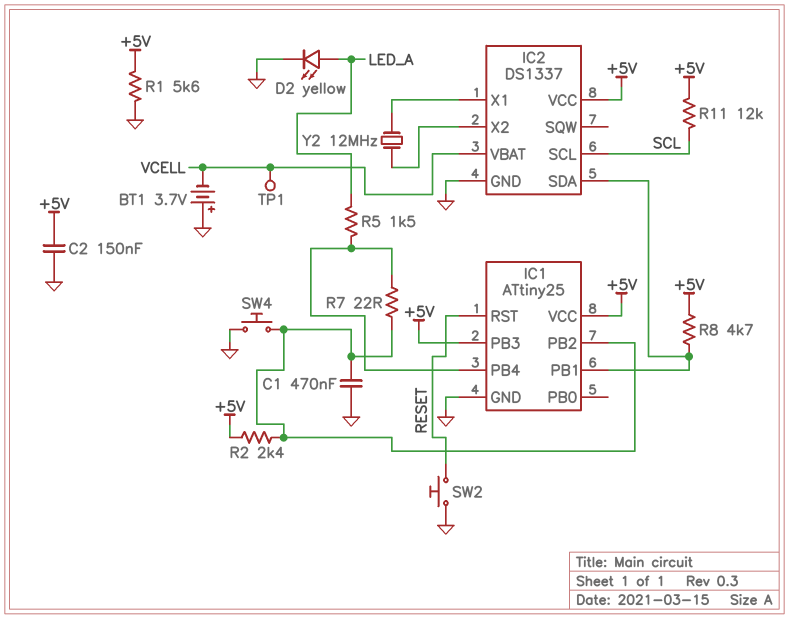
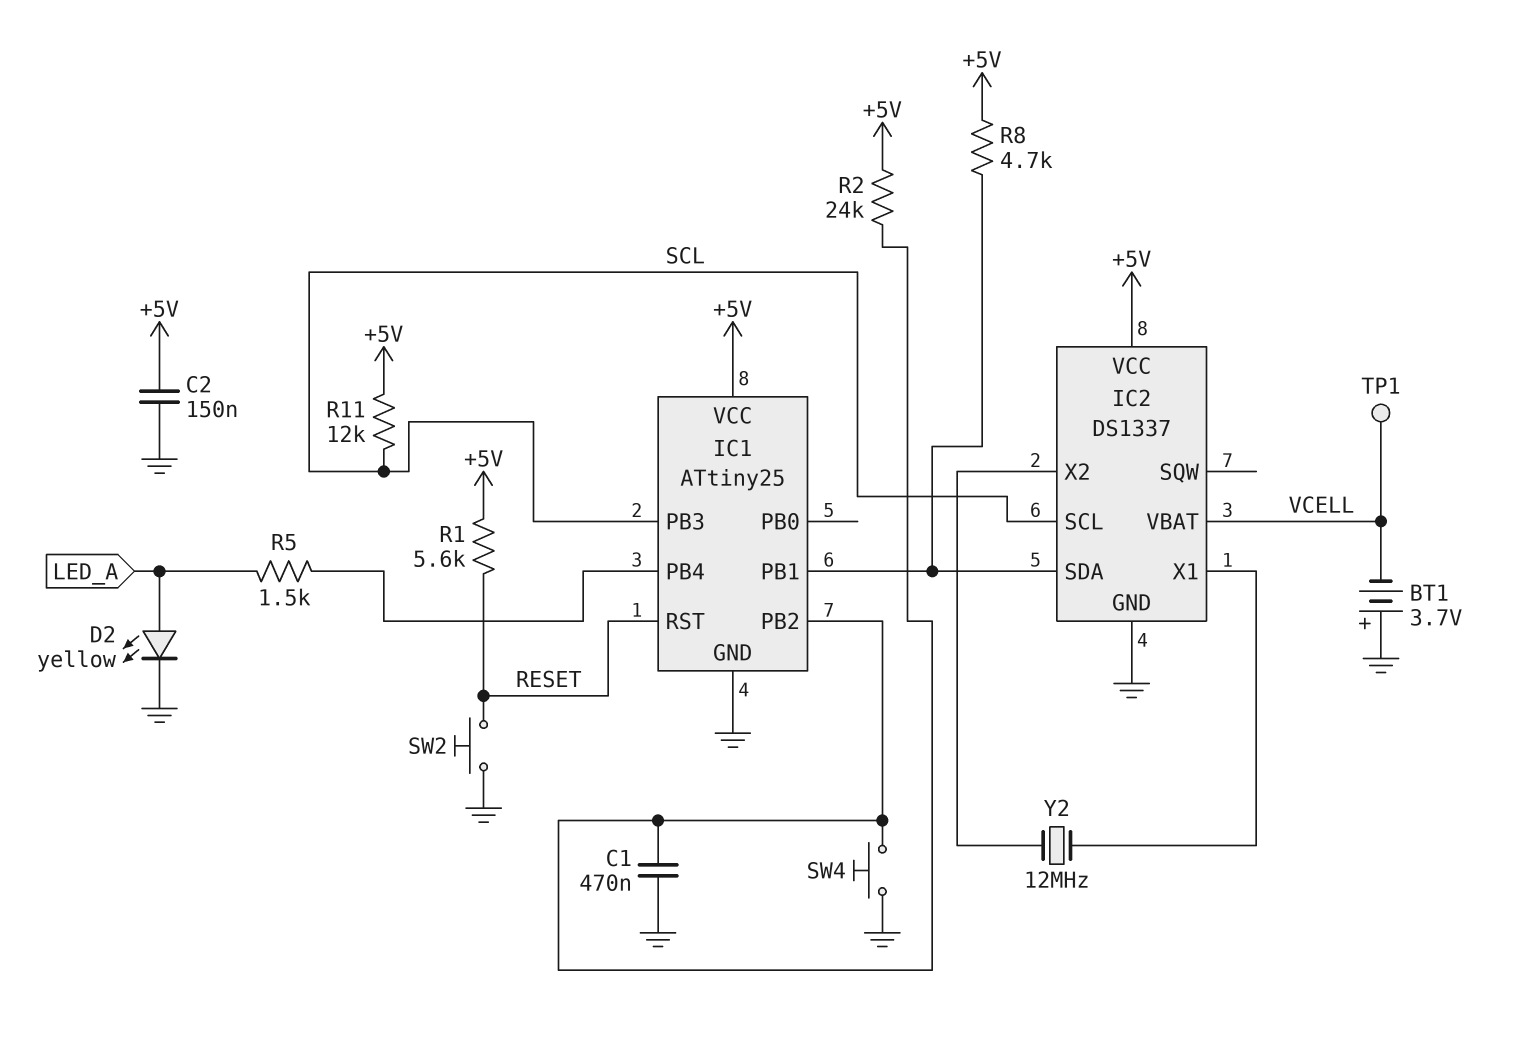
IC1 pin PB3: +5V -> SCL
R1: 5.6k (+5V, GND) -> 5.6k (+5V, RESET)
R2: 2.4k (+5V, IC1/PB2) -> 24k (+5V, IC1/PB2)
R7: 22 (IC1/PB2, IC1/PB4) -> none

